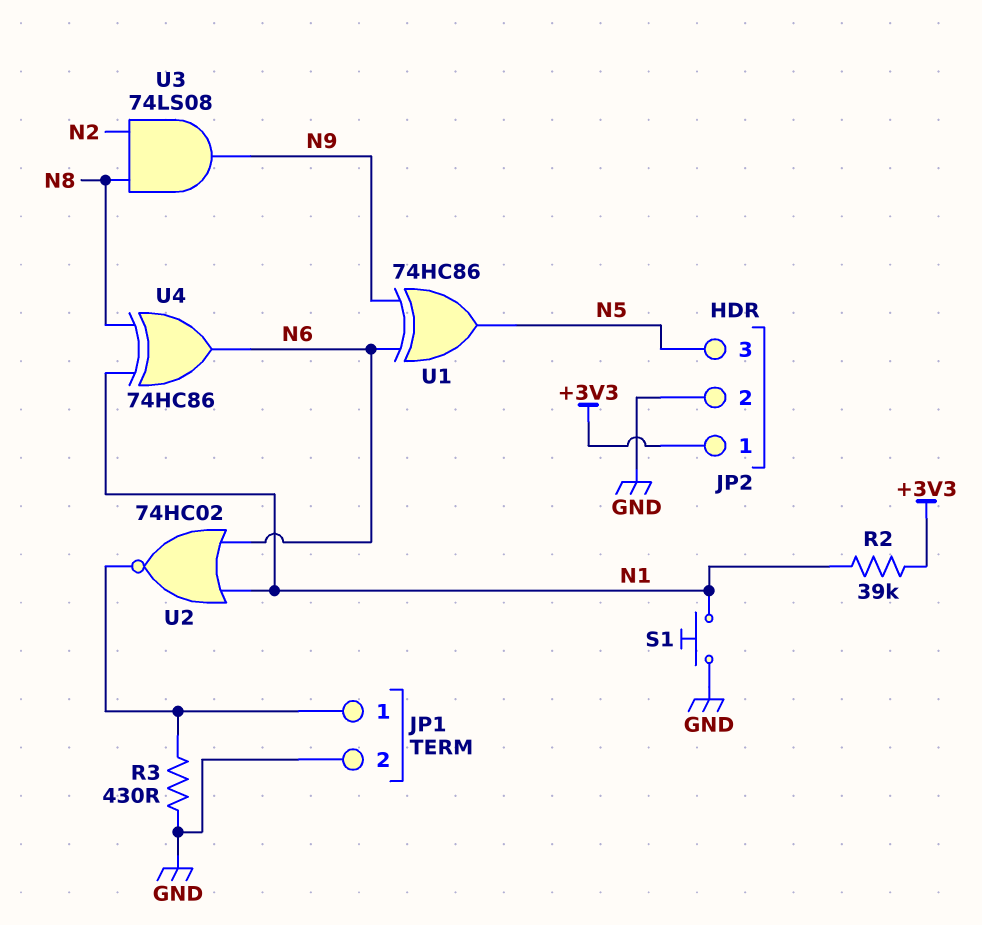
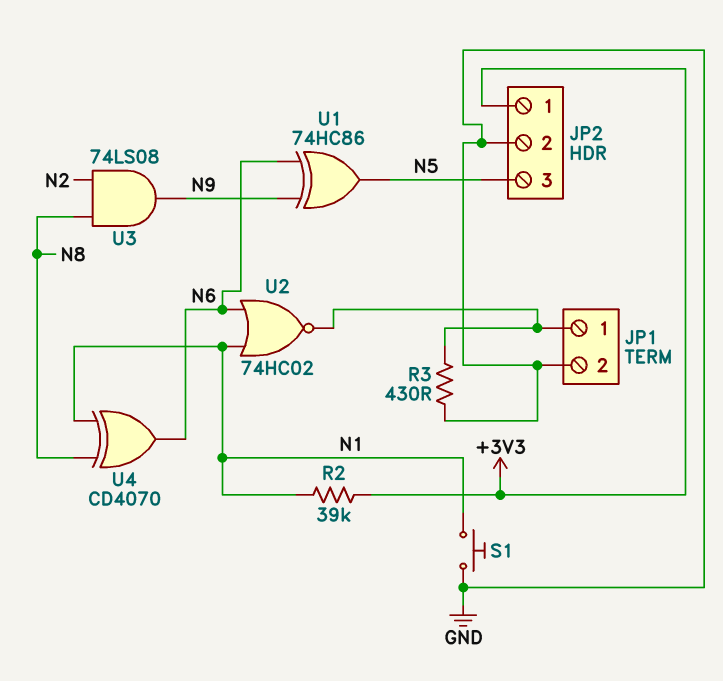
U4: XOR 74HC86 (in N1, in N8, out N6) -> XOR CD4070 (in N1, in N8, out N6)

